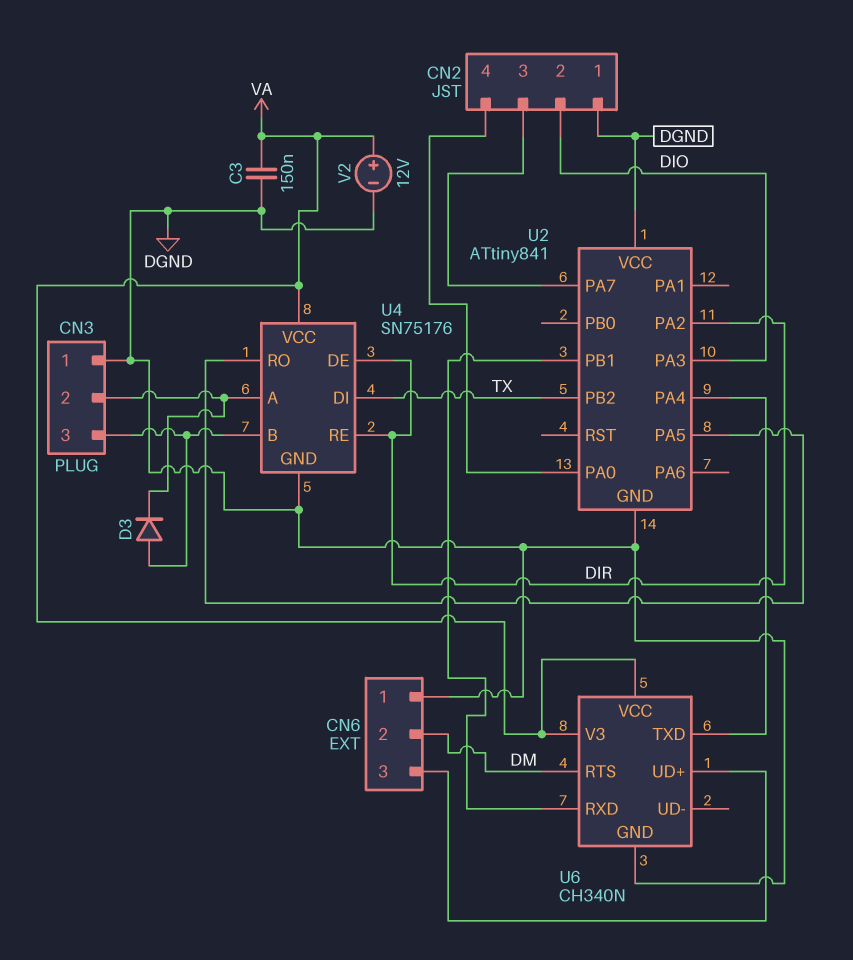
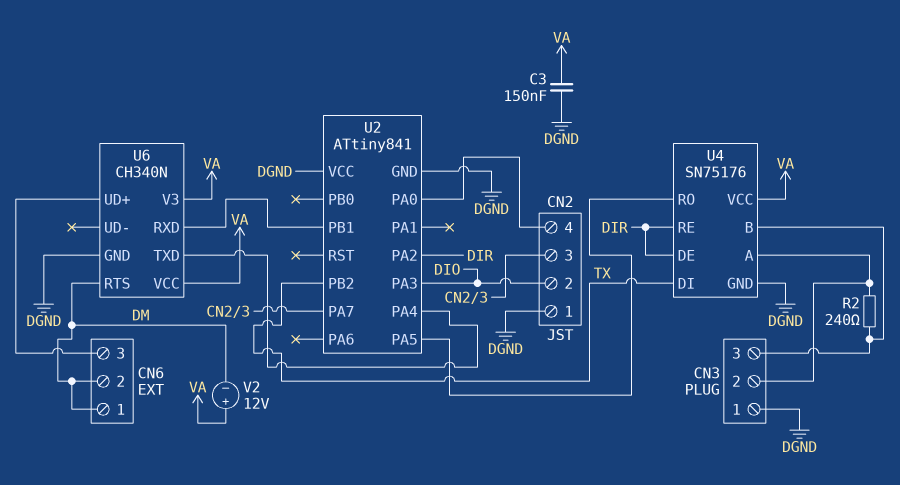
CN6 pin 1: DGND -> DM
D3: diode (A CN3/3, K CN3/2) -> none
R2: none -> 240 (CN3/2, CN3/3)
V2: 12V (plus VA, minus DGND) -> 12V (plus VA, minus DM)

